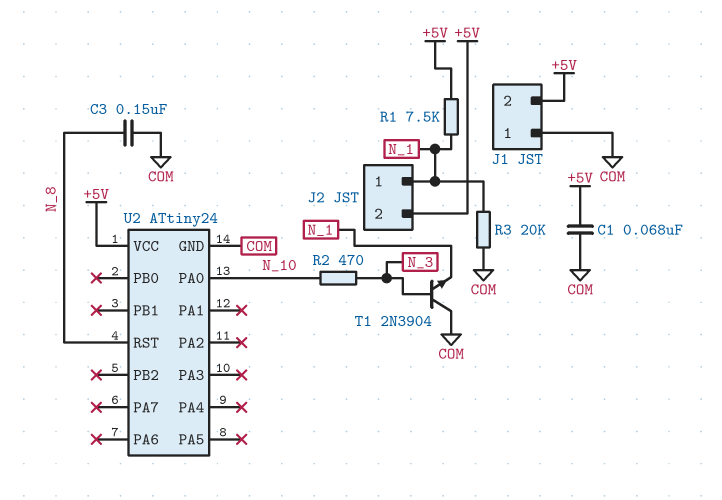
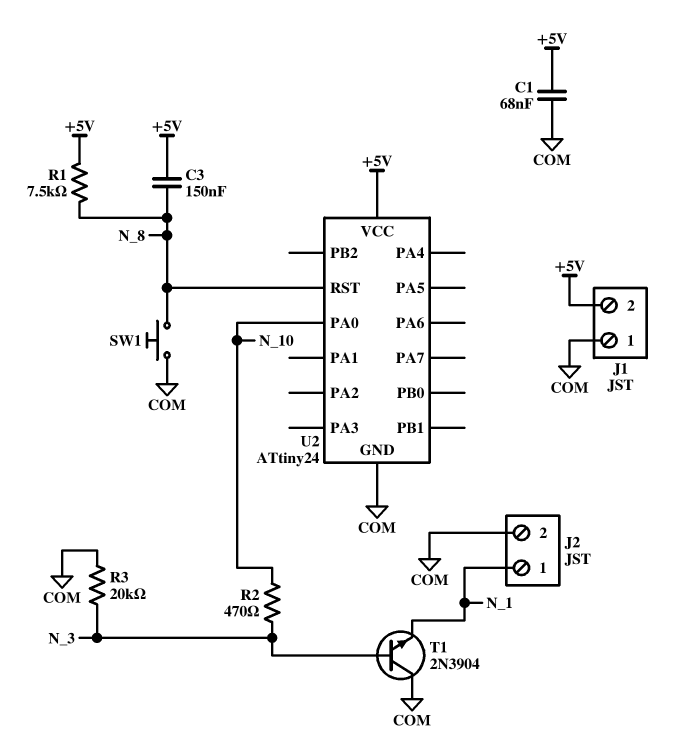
C3: 150nF (COM, N_8) -> 150nF (+5V, N_8)
J2 pin 2: +5V -> COM
R1: 7.5k (+5V, N_1) -> 7.5k (+5V, N_8)
R3: 20k (COM, N_1) -> 20k (COM, N_3)
SW1: none -> button (COM, N_8)

